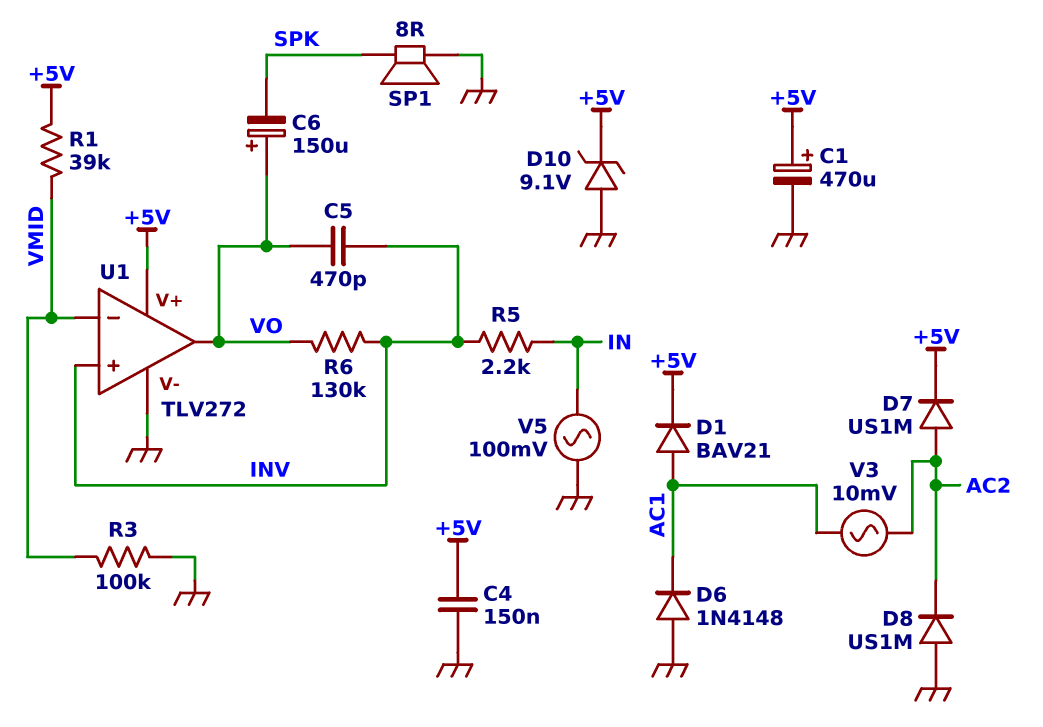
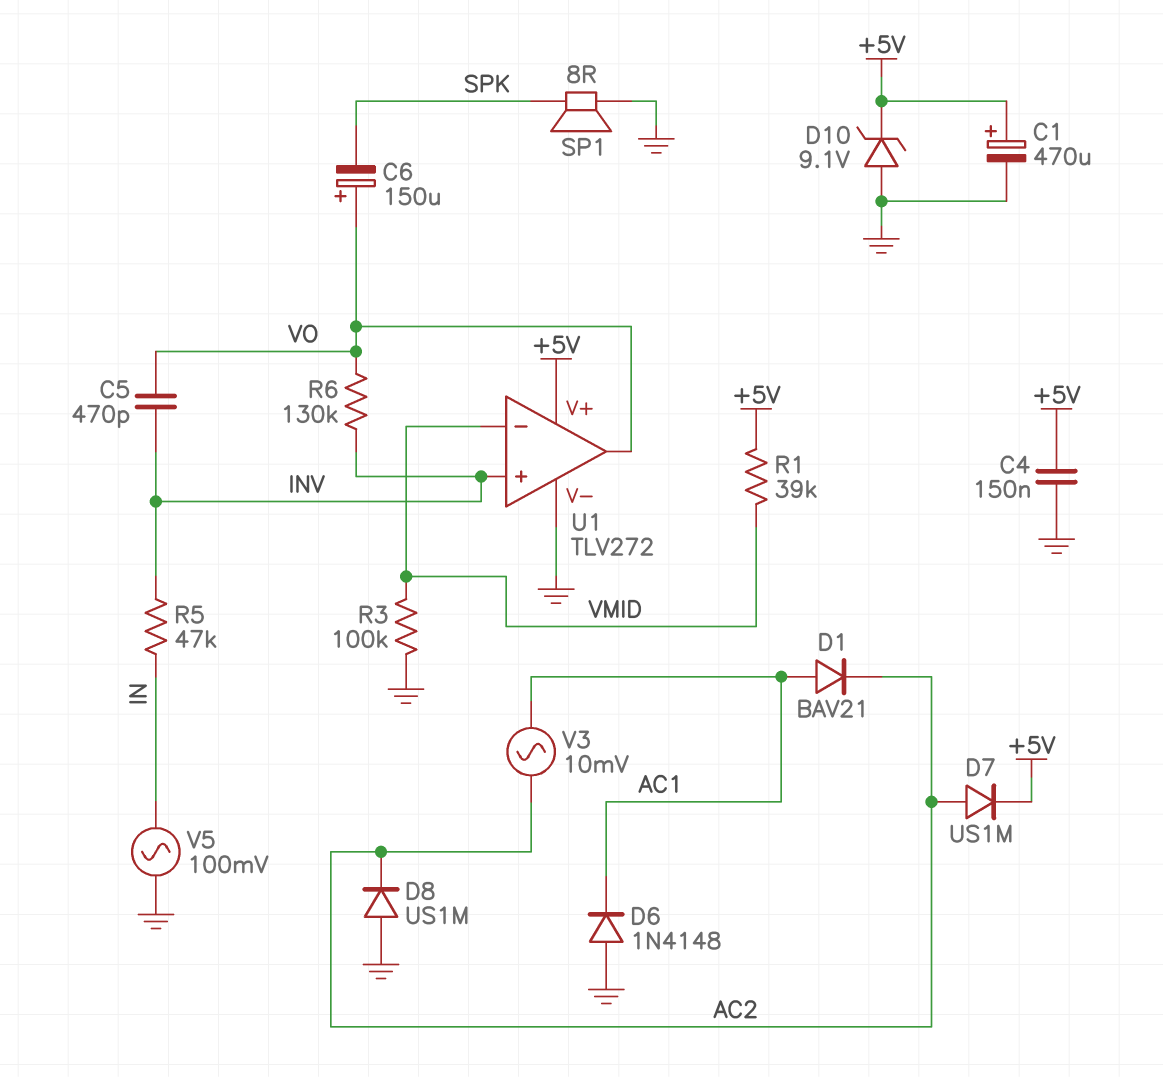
D1: diode BAV21 (A AC1, K +5V) -> diode BAV21 (A AC1, K AC2)
R5: 2.2k (IN, INV) -> 47k (IN, INV)

